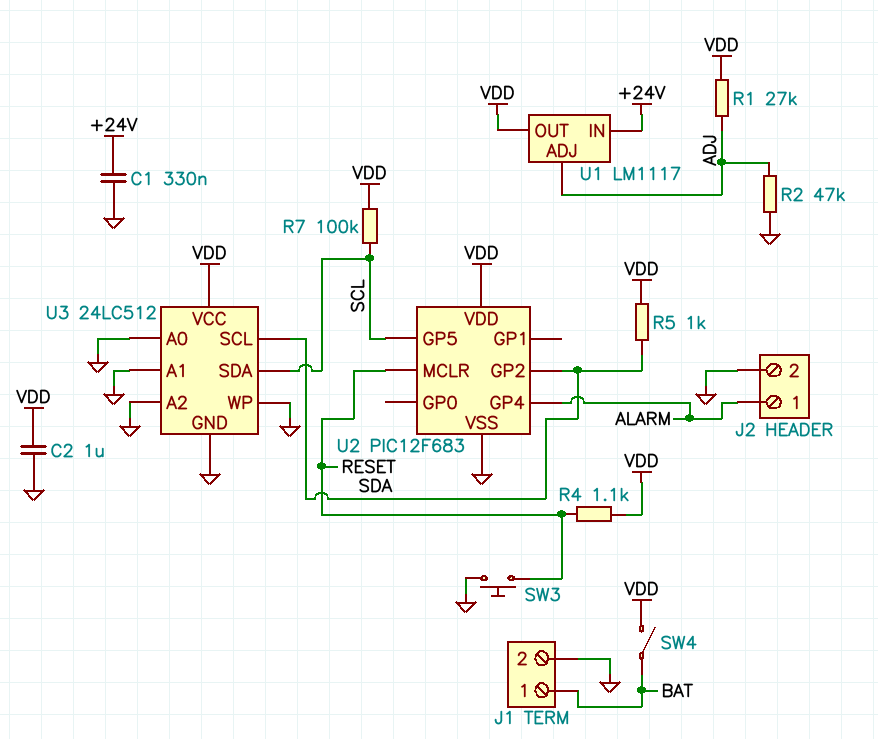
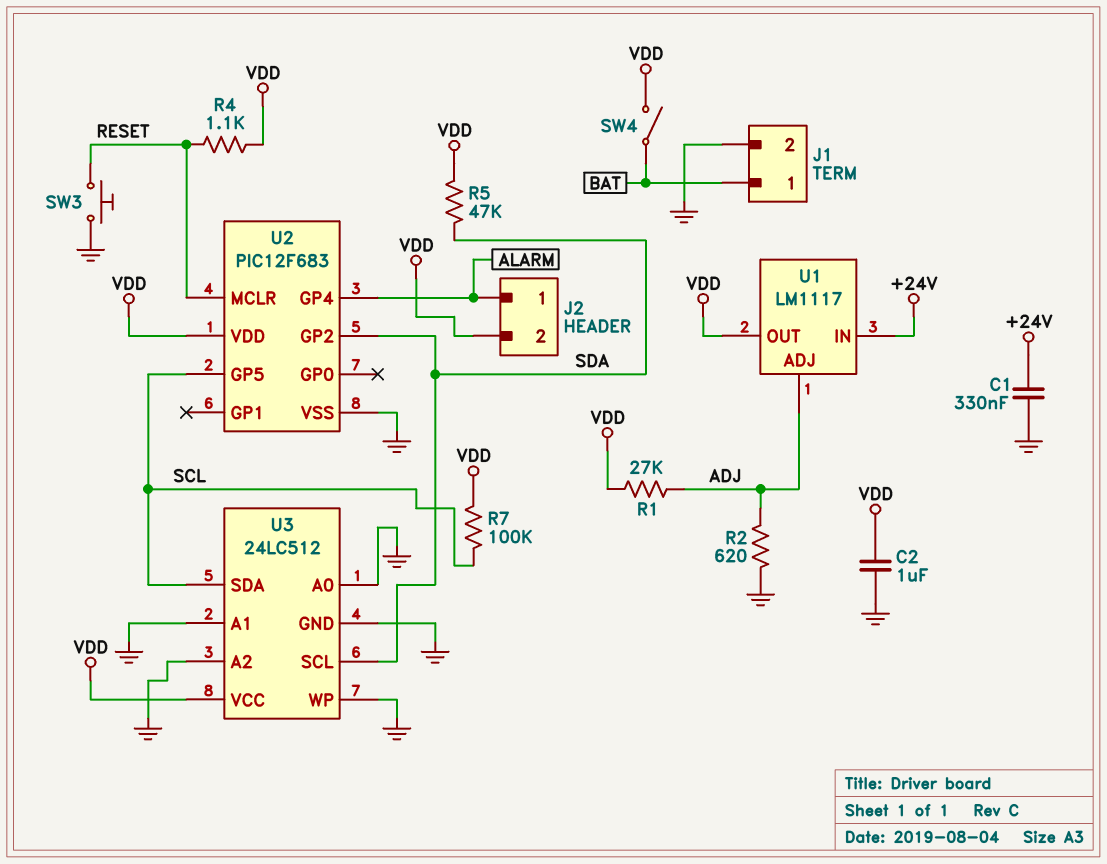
J2 pin 2: GND -> VDD
R2: 47k (ADJ, GND) -> 620 (ADJ, GND)
R5: 1k (SDA, VDD) -> 47k (SDA, VDD)

